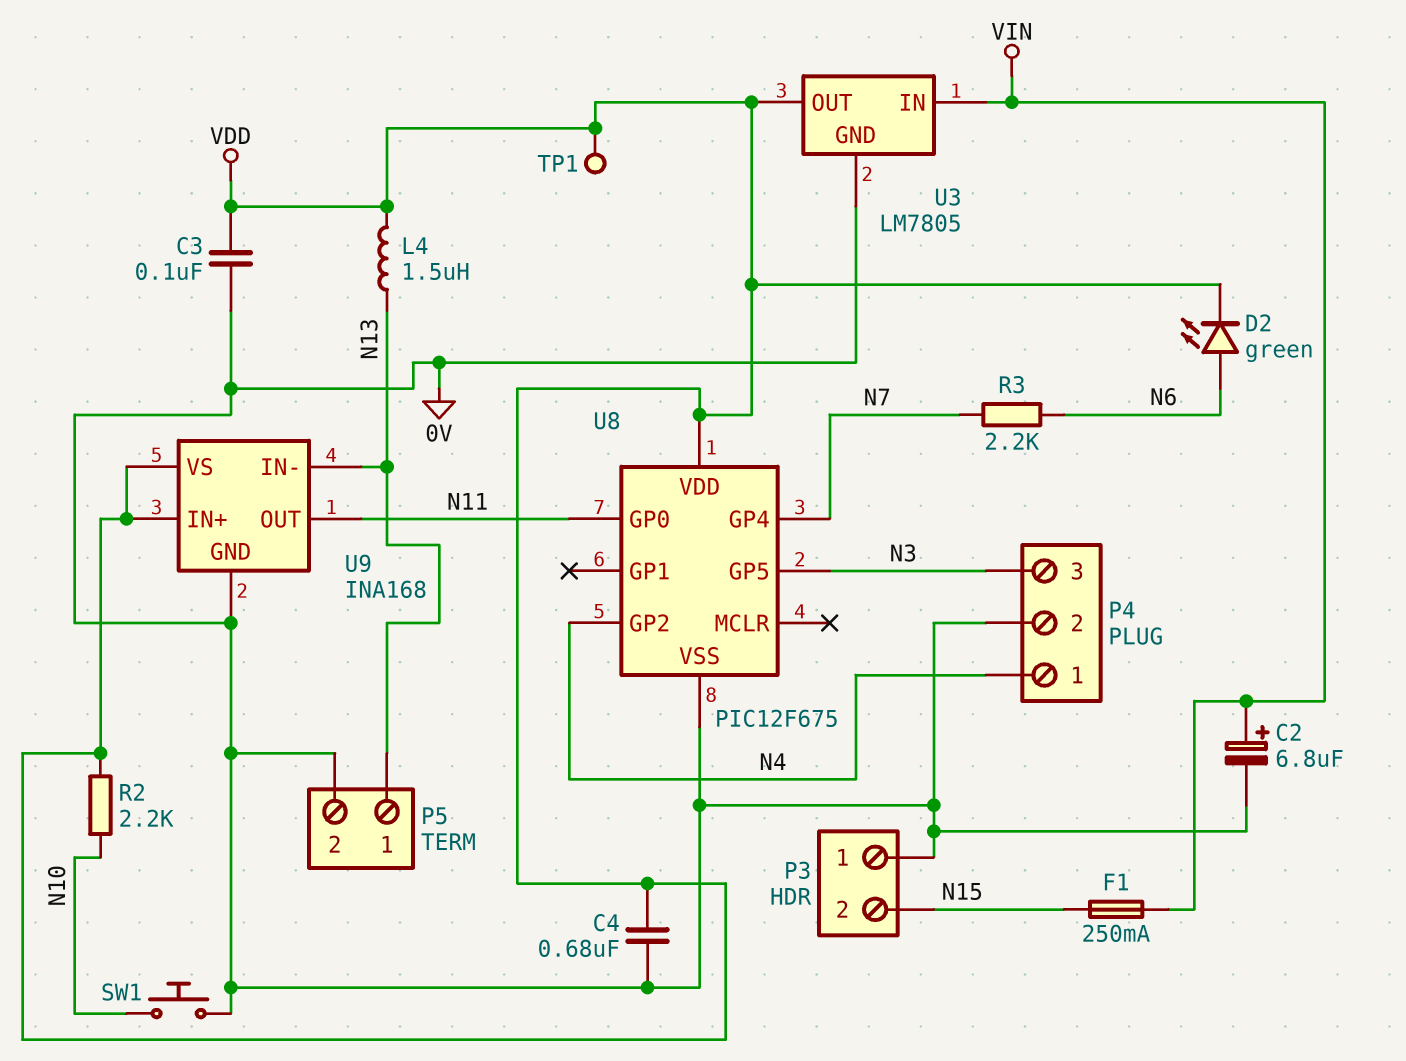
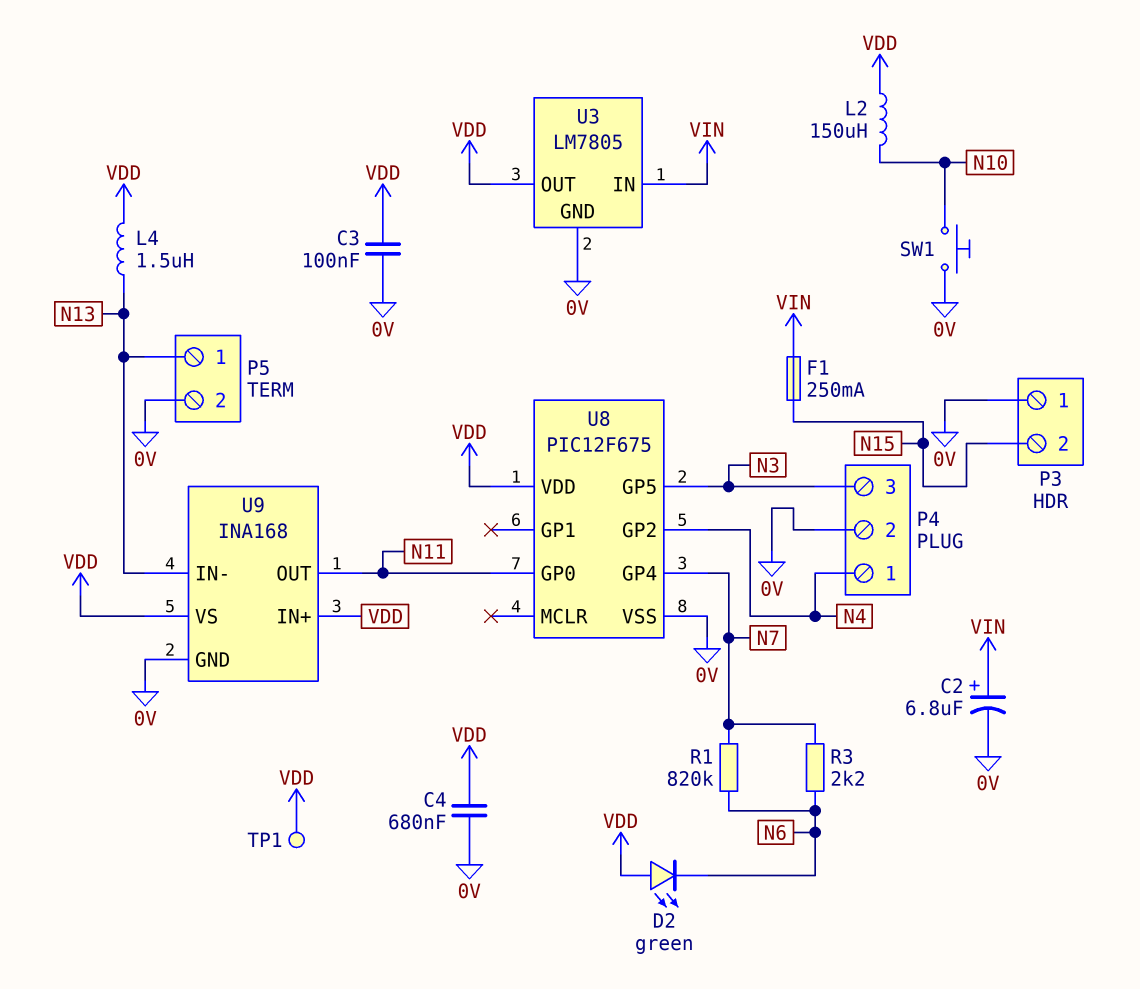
D2: LED green (A N6, K VDD) -> LED green (A VDD, K N6)
L2: none -> 150uH (N10, VDD)
R1: none -> 820k (N6, N7)
R2: 2.2k (N10, VDD) -> none

